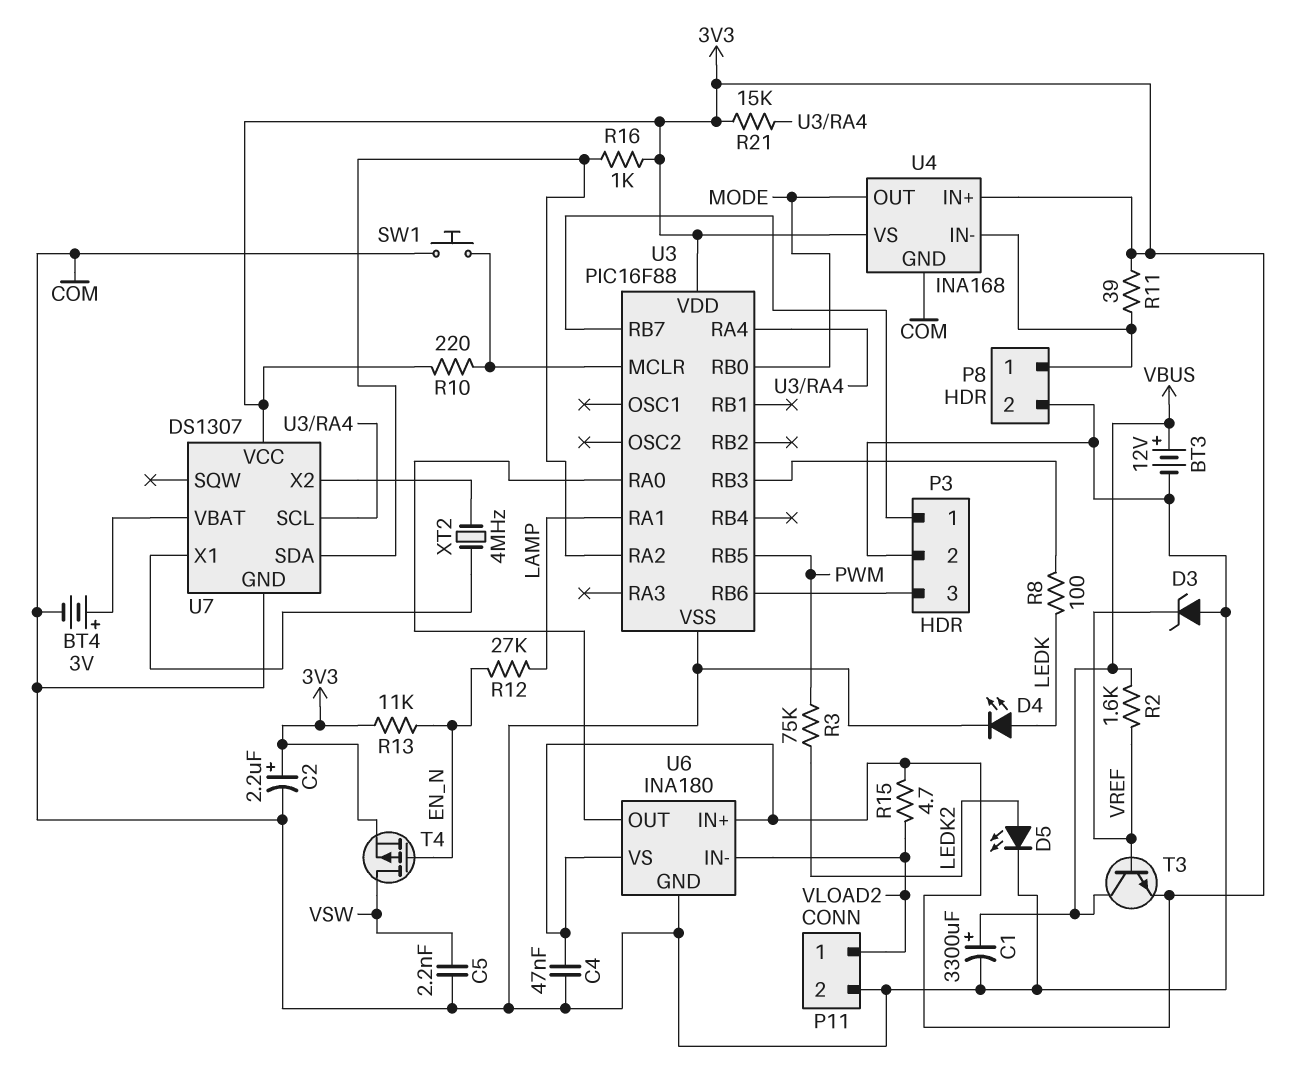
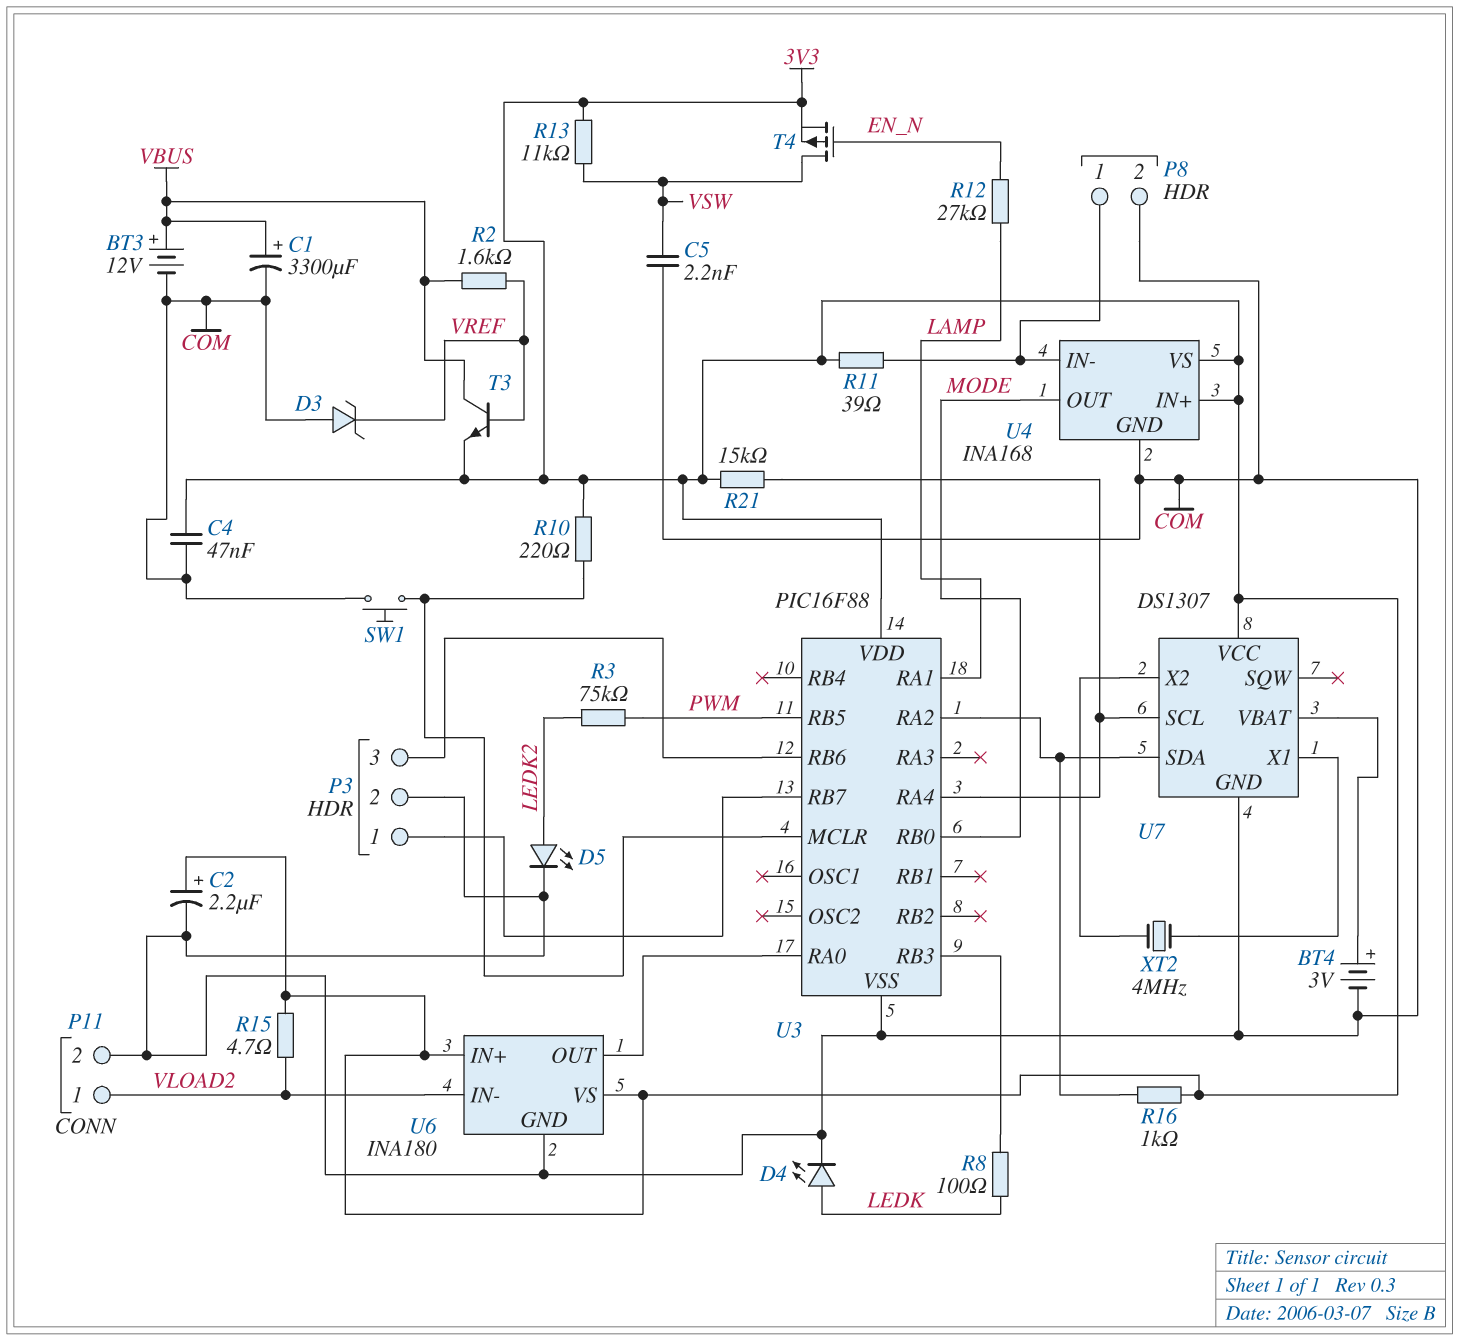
R13: 11k (3V3, EN_N) -> 11k (3V3, VSW)

